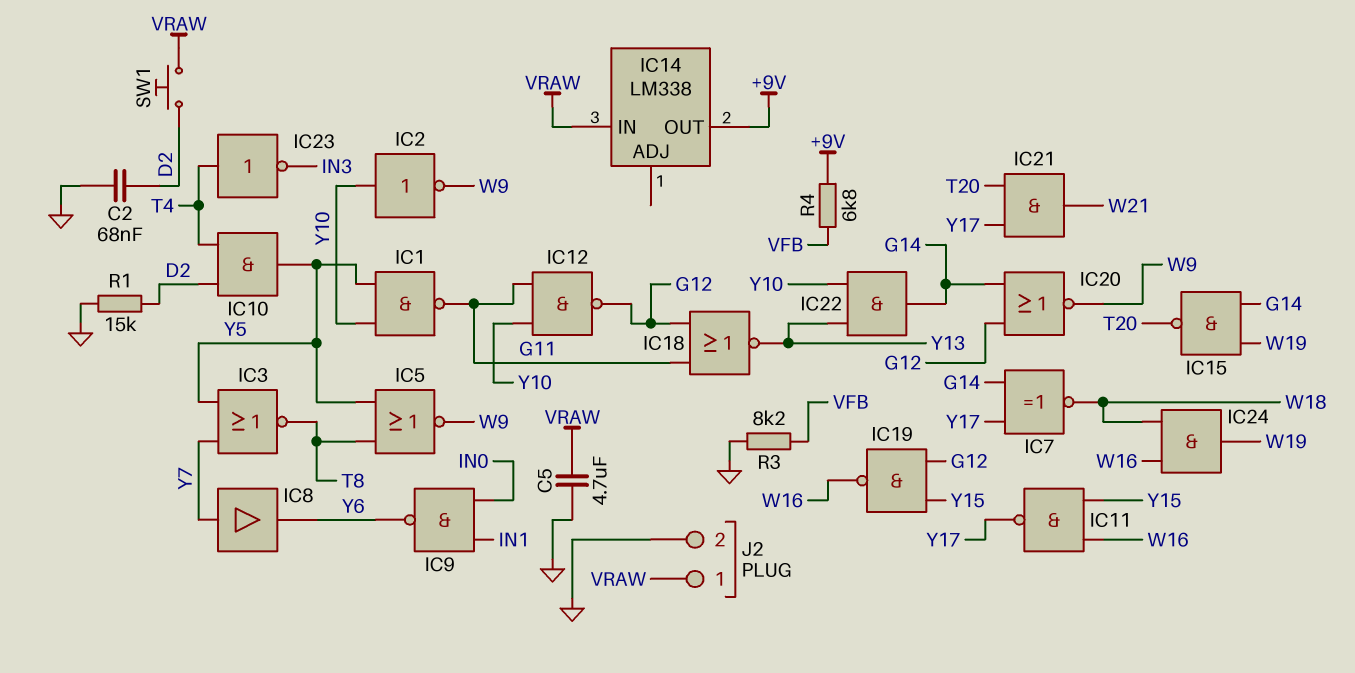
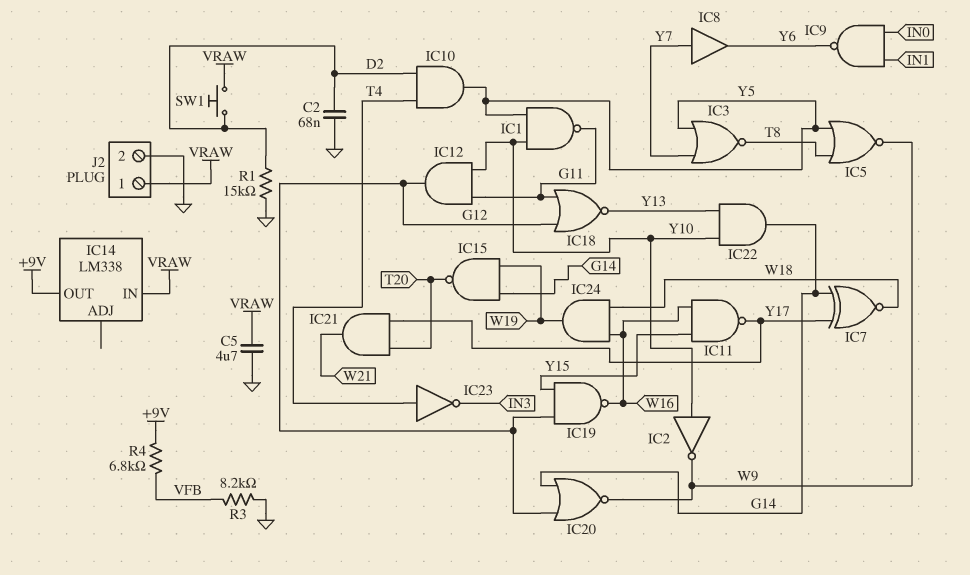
IC12: NAND (in G11, in Y10, out G12) -> AND (in G11, in Y10, out G12)

